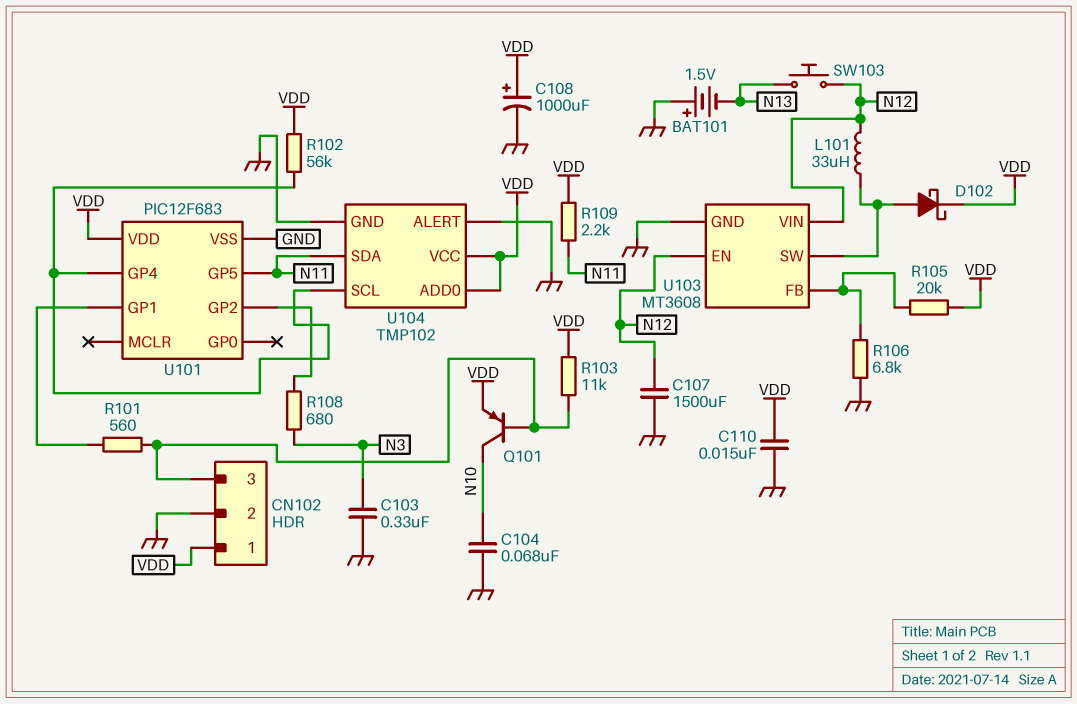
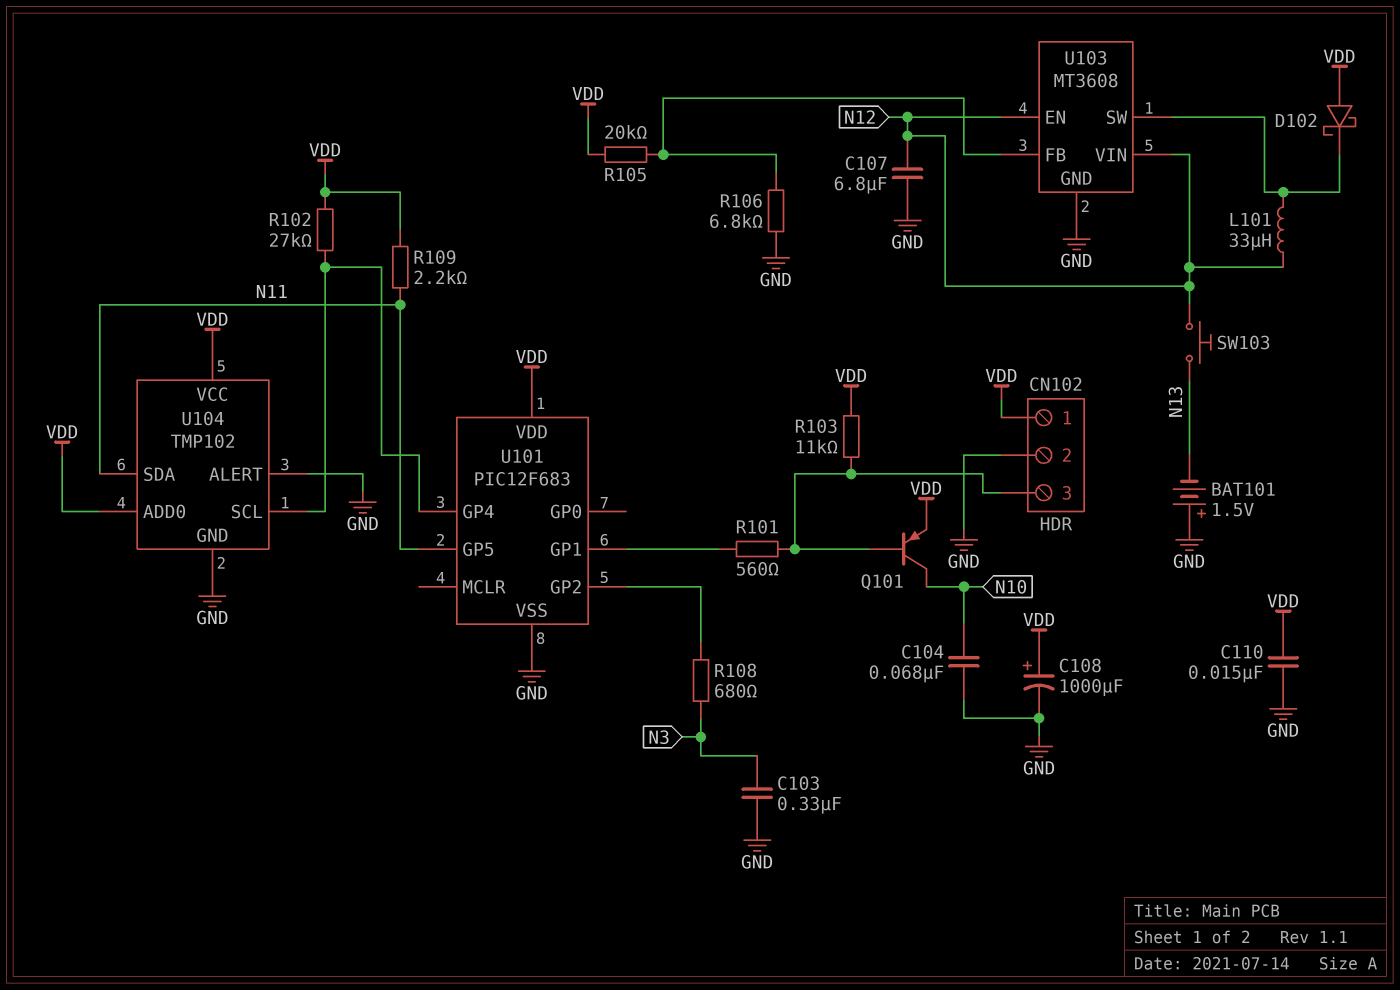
C107: 1500uF (GND, N12) -> 6.8uF (GND, N12)
D102: schottky (A U103/SW, K VDD) -> schottky (A VDD, K U103/SW)
R102: 56k (U101/GP4, VDD) -> 27k (U101/GP4, VDD)

